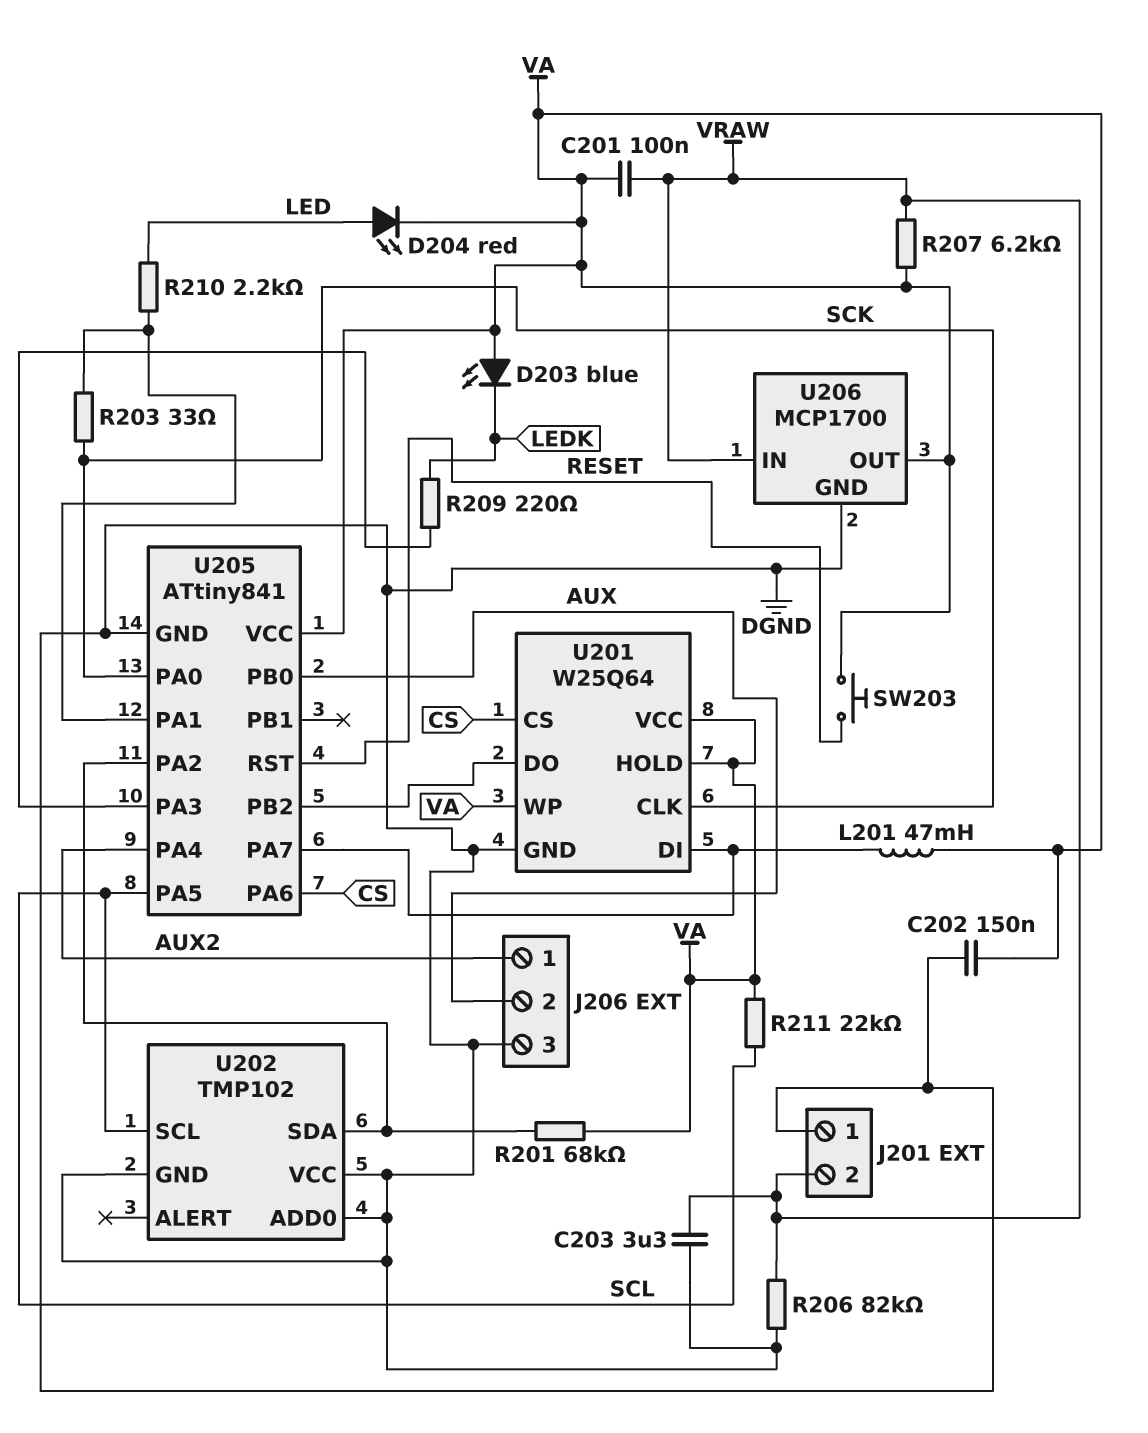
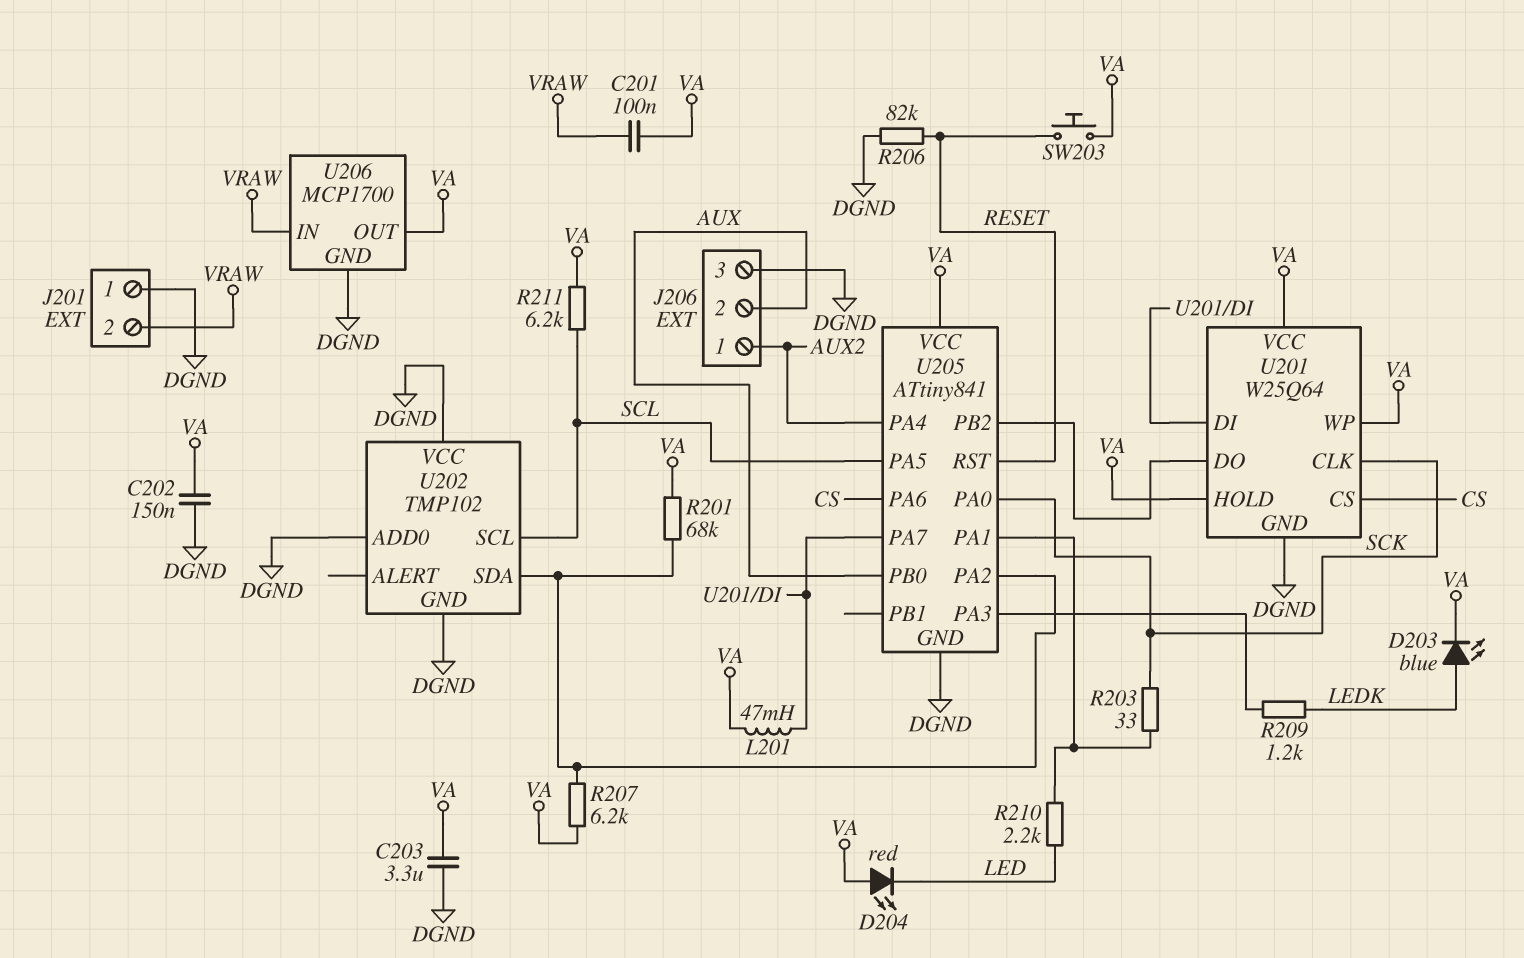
C203: 3.3uF (DGND, VRAW) -> 3.3uF (DGND, VA)
D203: LED blue (A VA, K LEDK) -> LED blue (A LEDK, K VA)
D204: LED red (A LED, K VA) -> LED red (A VA, K LED)
R206: 82k (DGND, VRAW) -> 82k (DGND, RESET)
R207: 6.2k (VA, VRAW) -> 6.2k (U202/SDA, VA)
R209: 220 (LEDK, U205/PA3) -> 1.2k (LEDK, U205/PA3)
R211: 22k (SCL, VA) -> 6.2k (SCL, VA)

